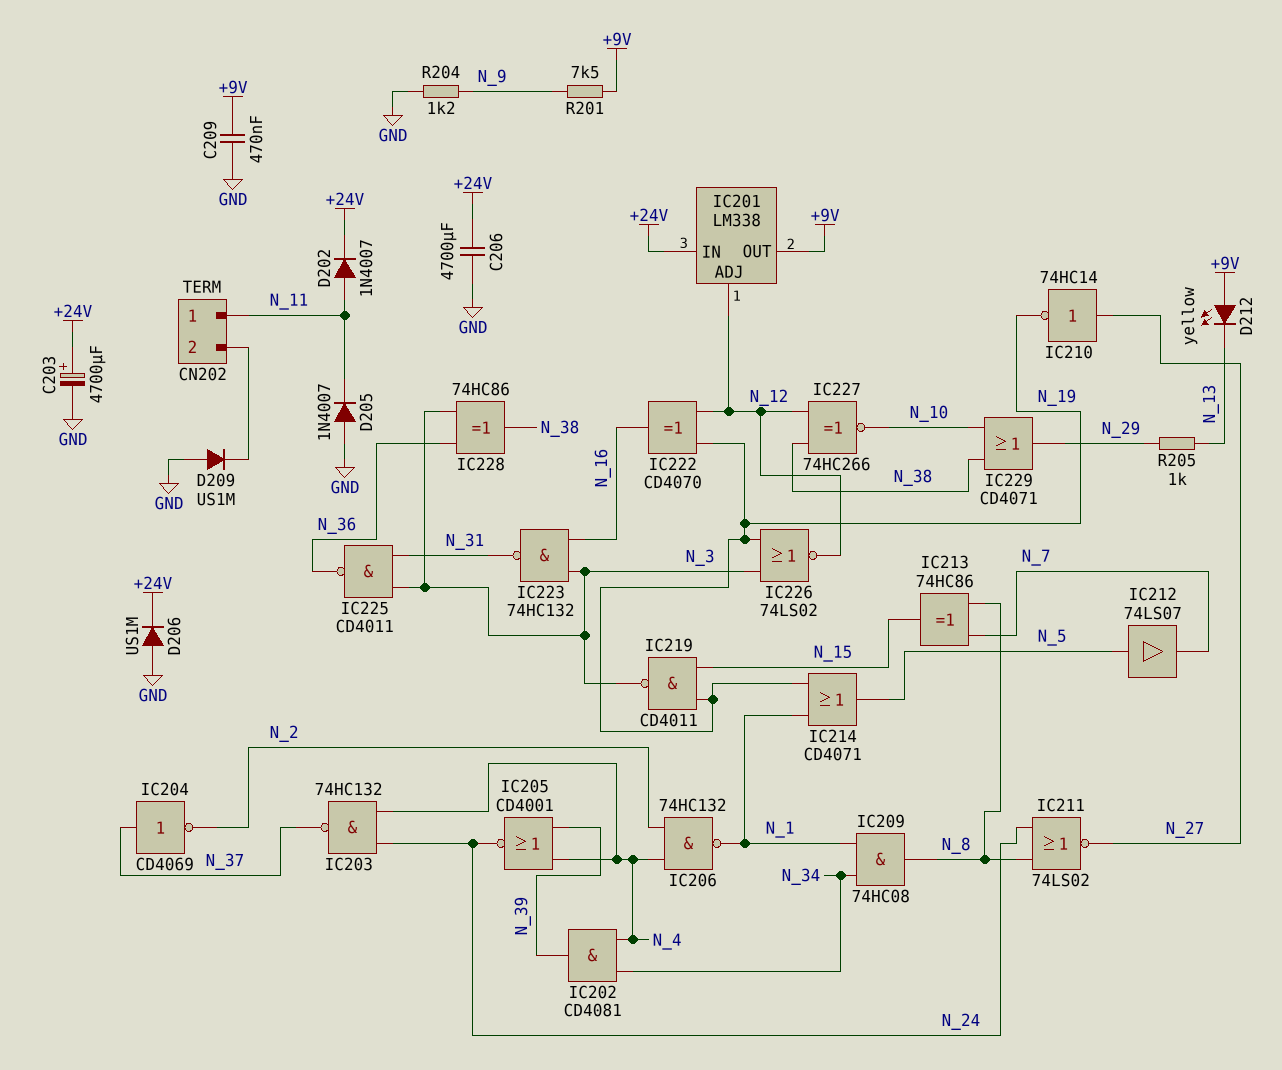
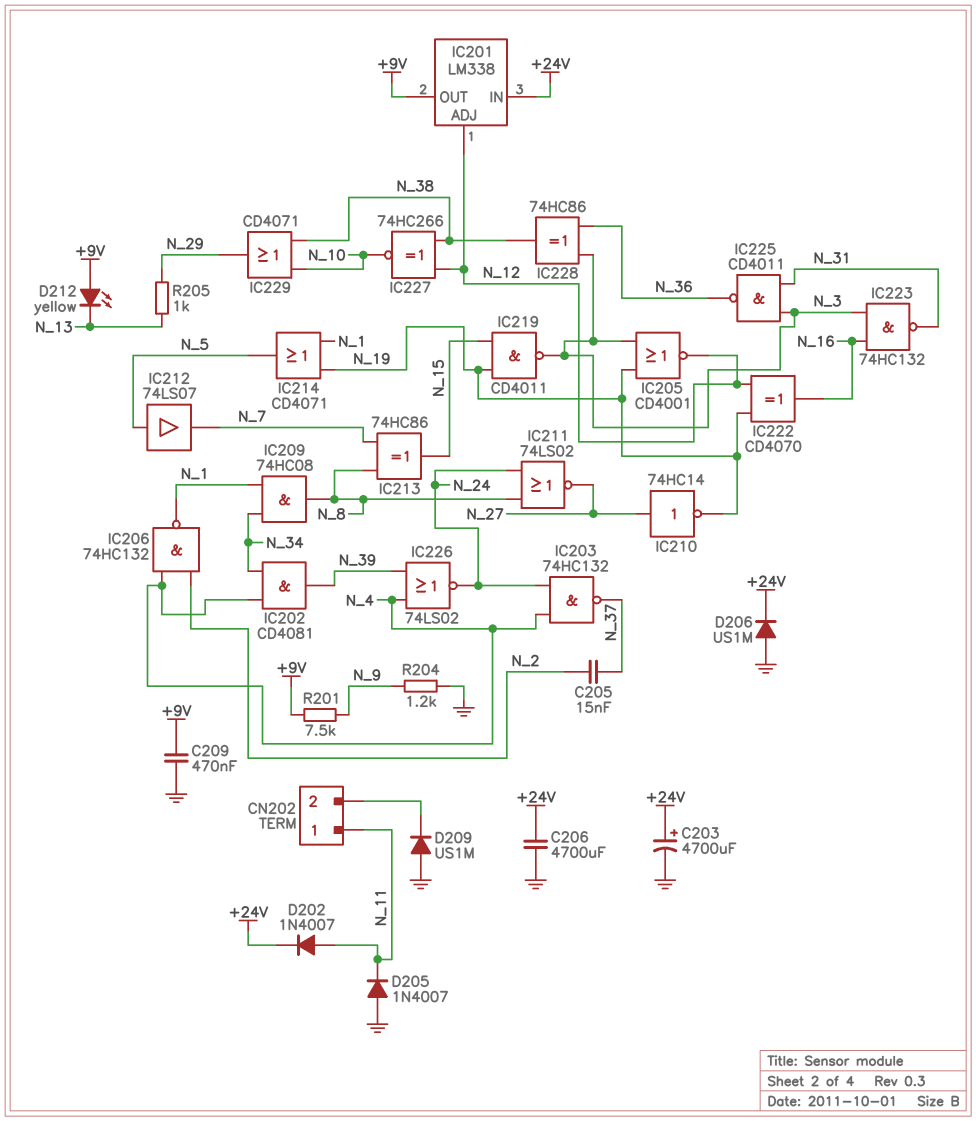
C205: none -> 15nF (N_2, N_37)
IC204: NOT CD4069 (in N_37, out N_2) -> none
IC205: NOR CD4001 (in N_4, in N_39, out N_24) -> NOR CD4001 (in N_3, in N_19, out N_12)
IC226: NOR 74LS02 (in N_3, in N_19, out N_12) -> NOR 74LS02 (in N_4, in N_39, out N_24)

